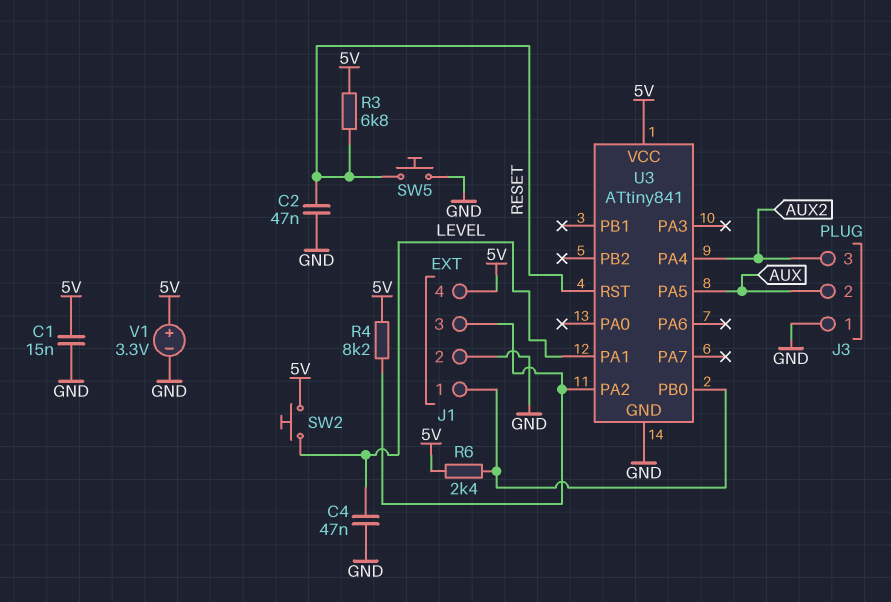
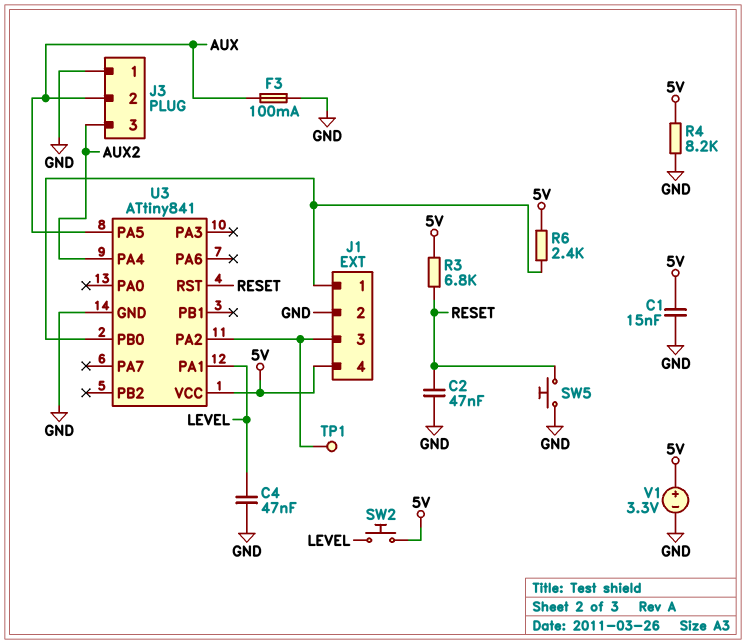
F3: none -> 100mA (AUX, GND)
R4: 8.2k (5V, J1/3) -> 8.2k (5V, GND)
TP1: none -> test point (J1/3)

